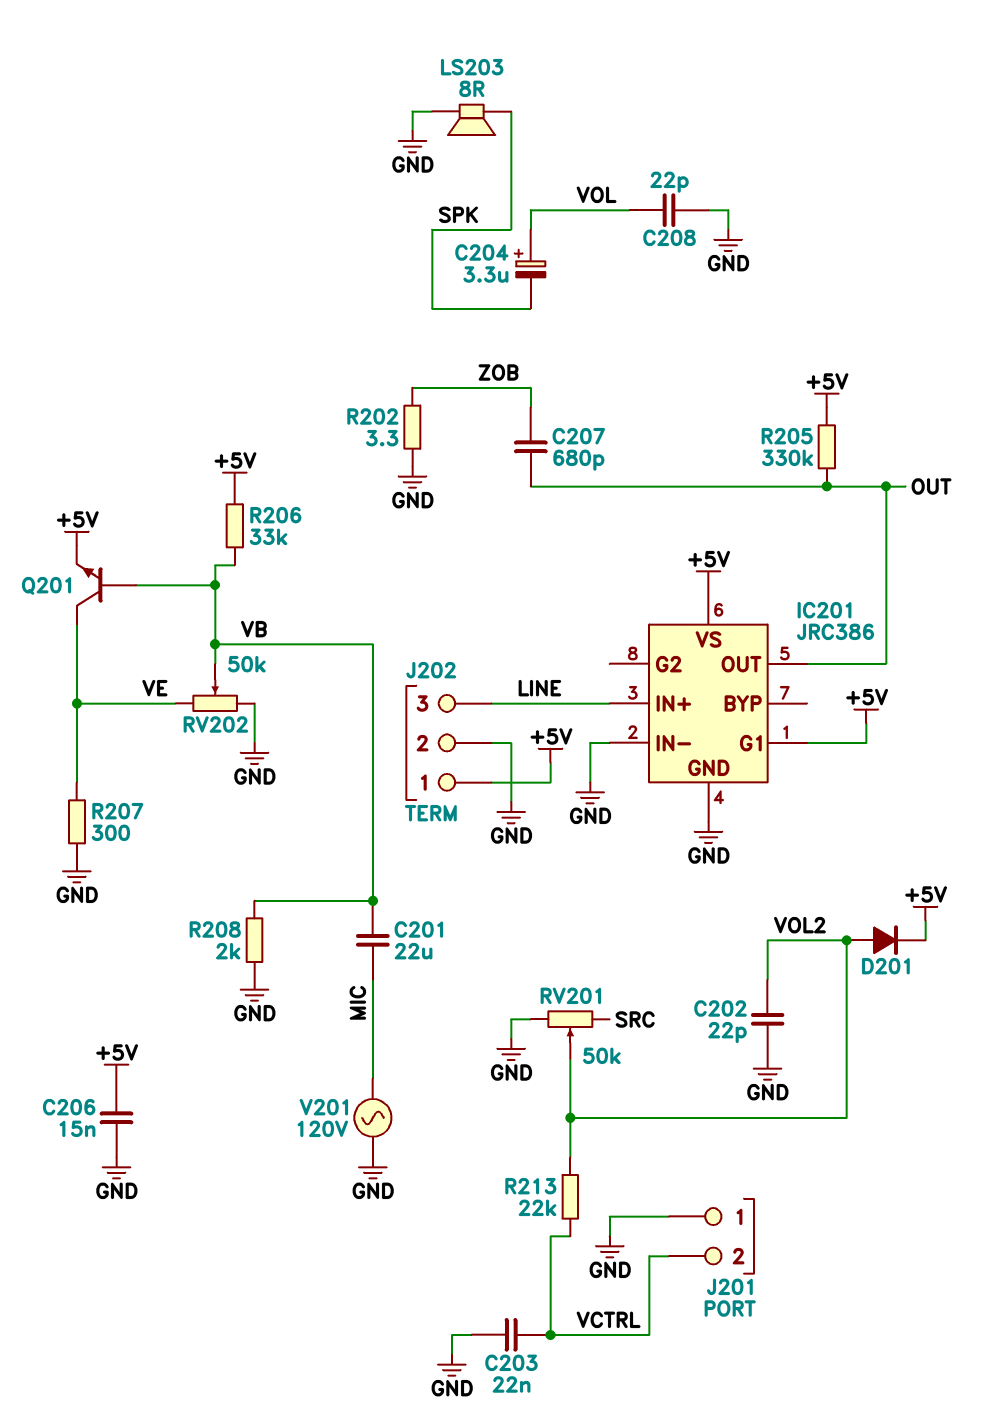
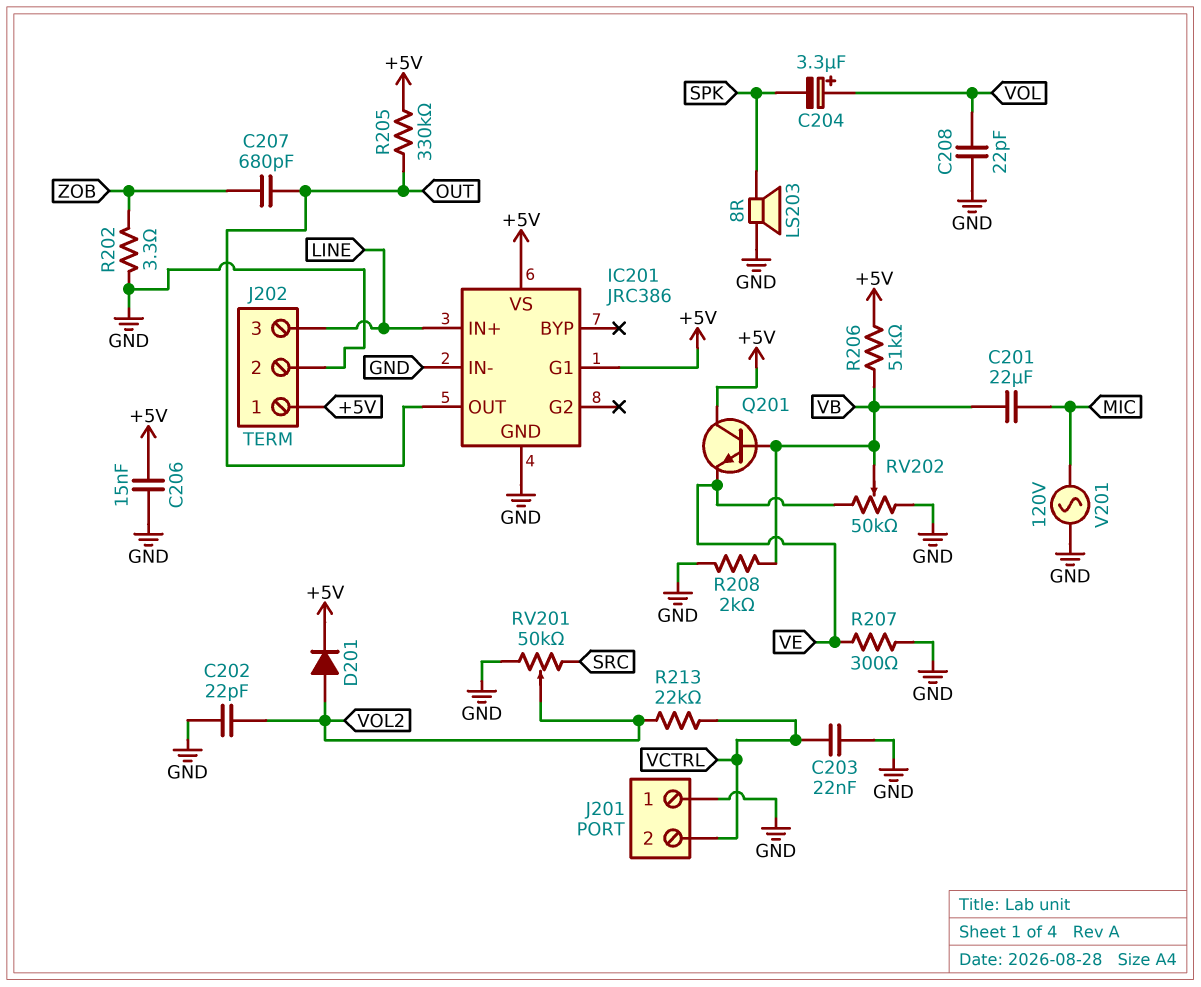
Q201: NPN (B VB, C VE, E +5V) -> NPN (B VB, C +5V, E VE)
R206: 33k (+5V, VB) -> 51k (+5V, VB)

